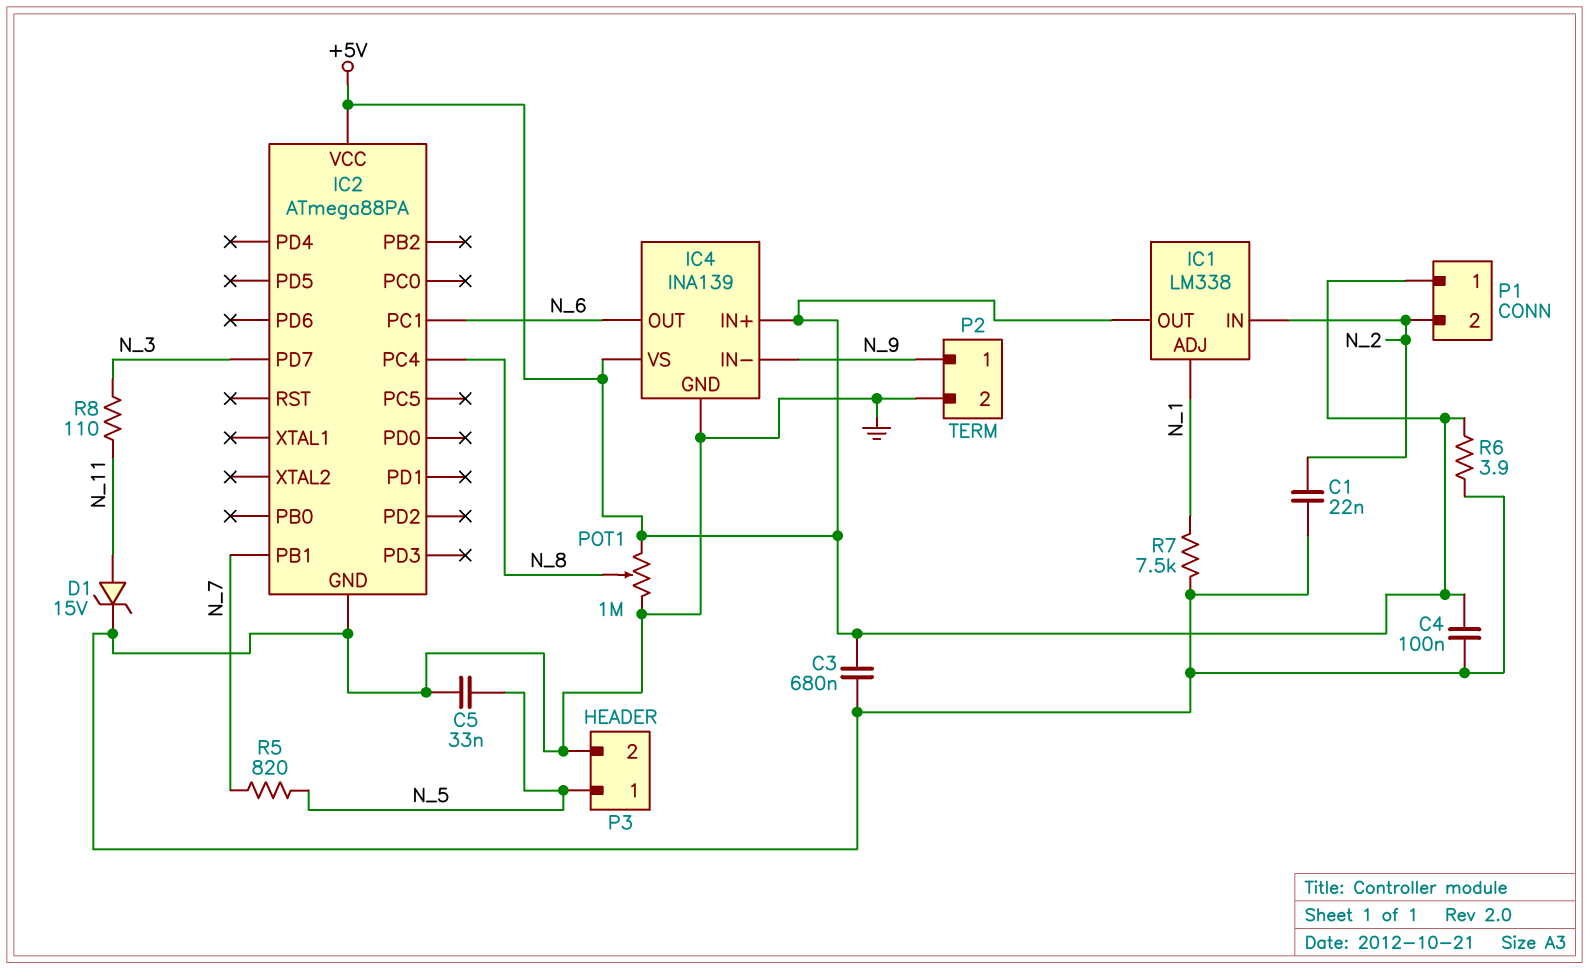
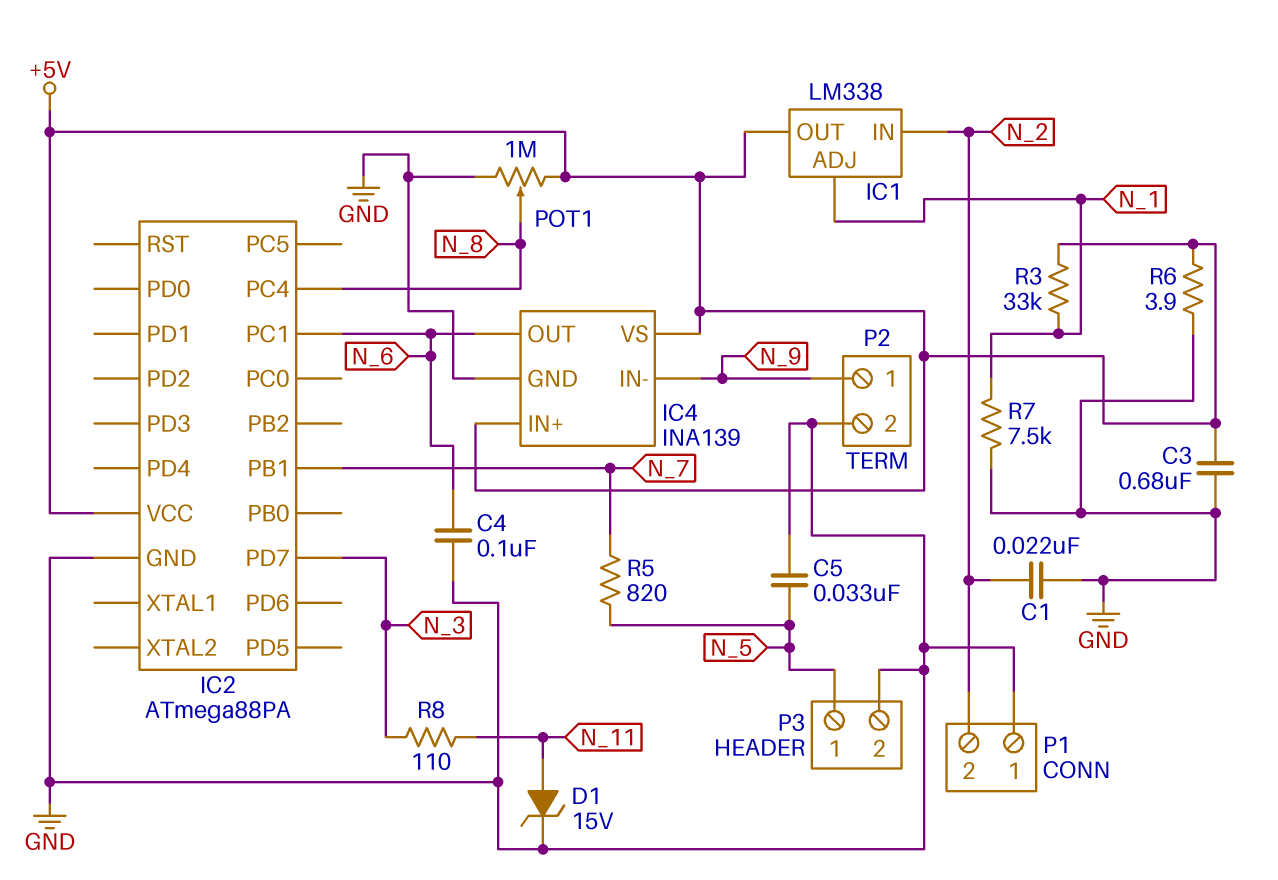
C4: 100nF (+5V, GND) -> 100nF (GND, N_6)
P1 pin 1: +5V -> GND
R3: none -> 33k (+5V, N_1)

